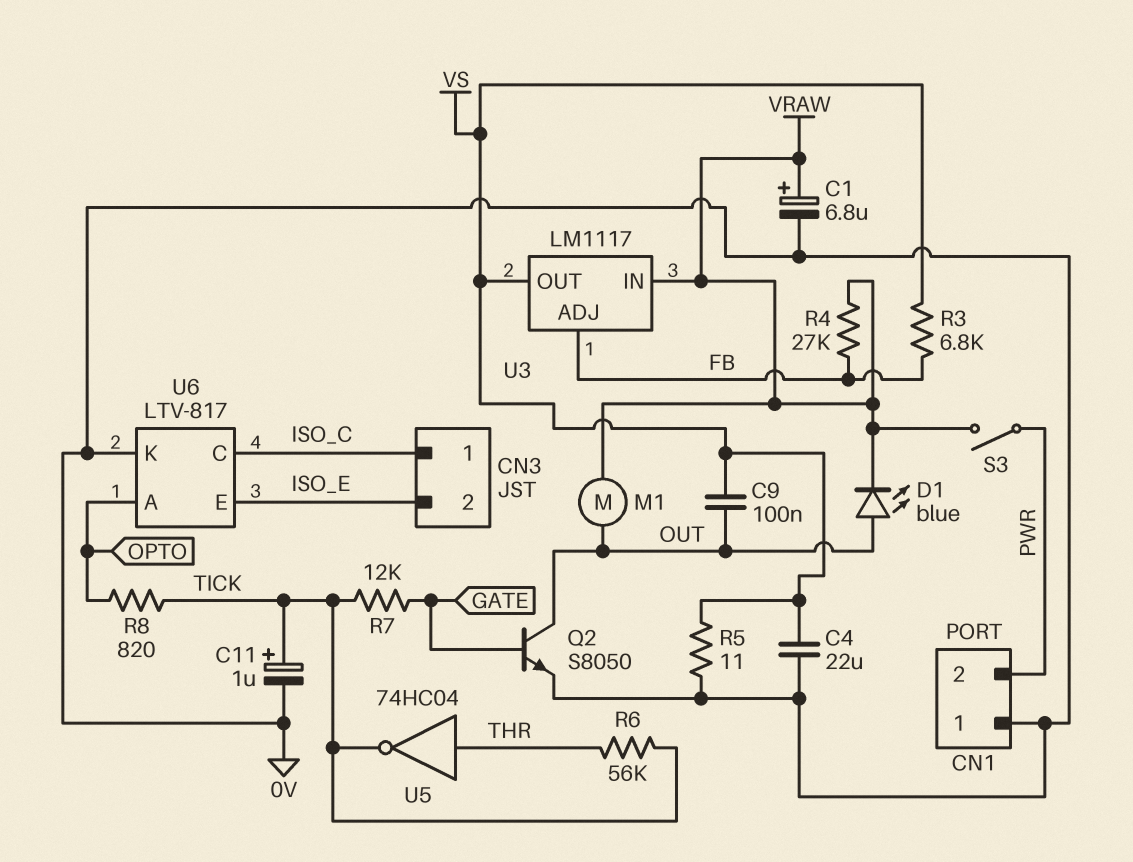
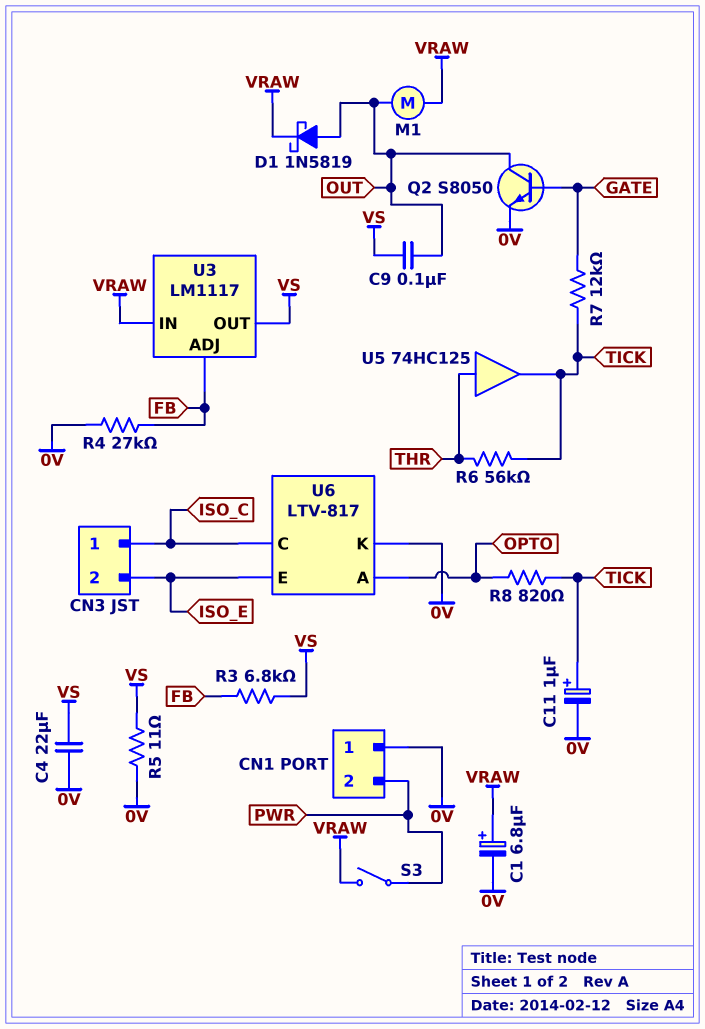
D1: LED blue (A OUT, K VRAW) -> schottky 1N5819 (A OUT, K VRAW)
R4: 27k (FB, VRAW) -> 27k (0V, FB)
U5: NOT 74HC04 (in THR, out TICK) -> buffer 74HC125 (in THR, out TICK)

